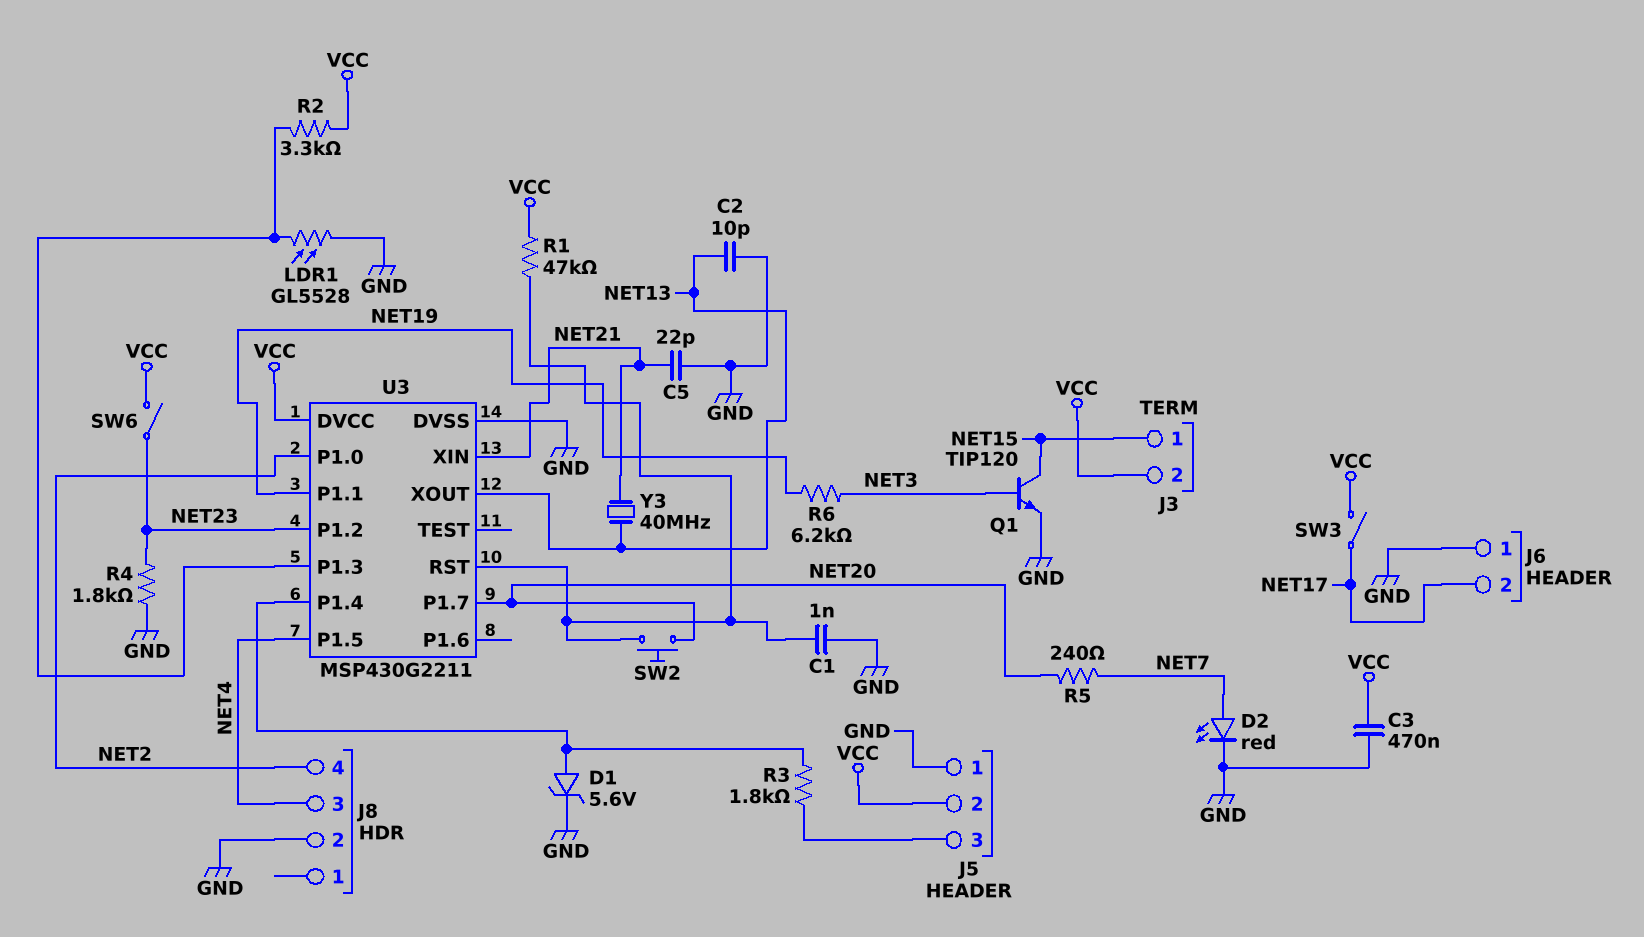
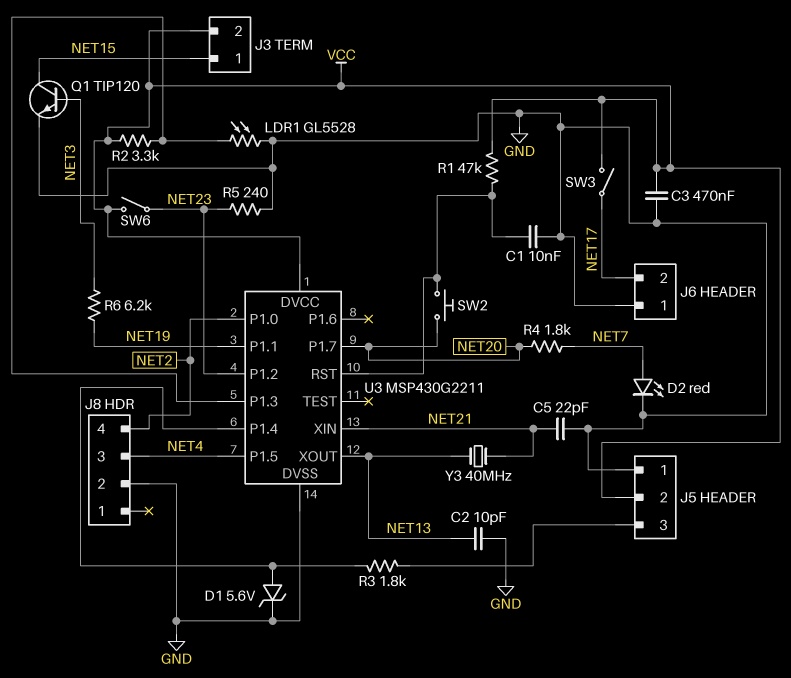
C1: 1nF (GND, U3/RST) -> 10nF (GND, U3/RST)
R4: 1.8k (GND, NET23) -> 1.8k (NET7, NET20)
R5: 240 (NET7, NET20) -> 240 (GND, NET23)

